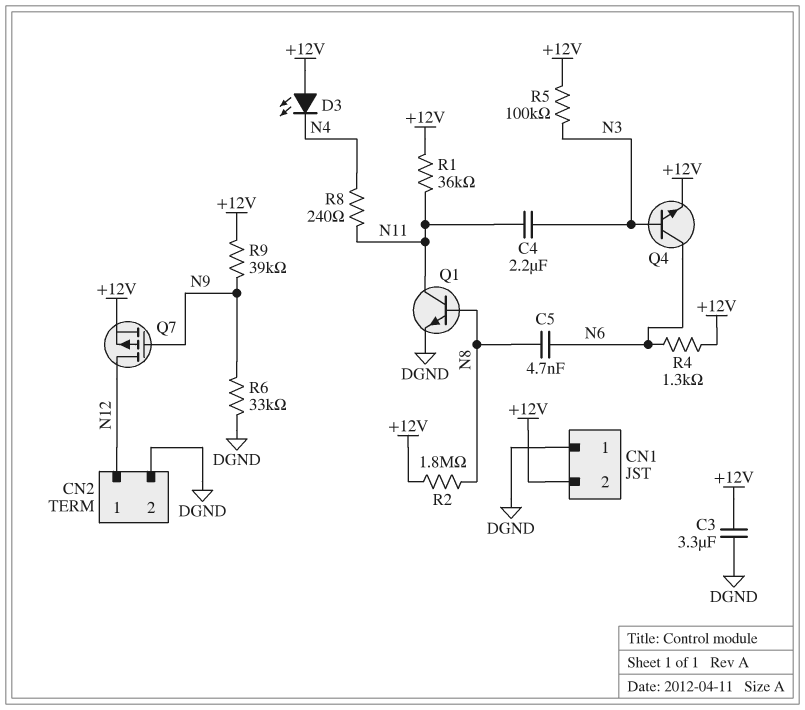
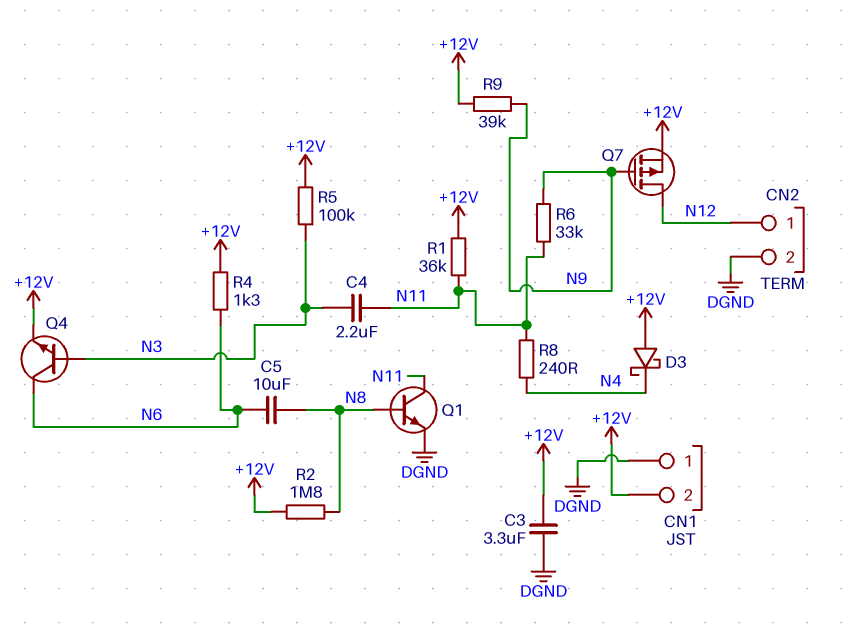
C5: 4.7nF (N6, N8) -> 10uF (N6, N8)
D3: LED (A +12V, K N4) -> schottky (A +12V, K N4)
R6: 33k (DGND, N9) -> 33k (N9, N11)

